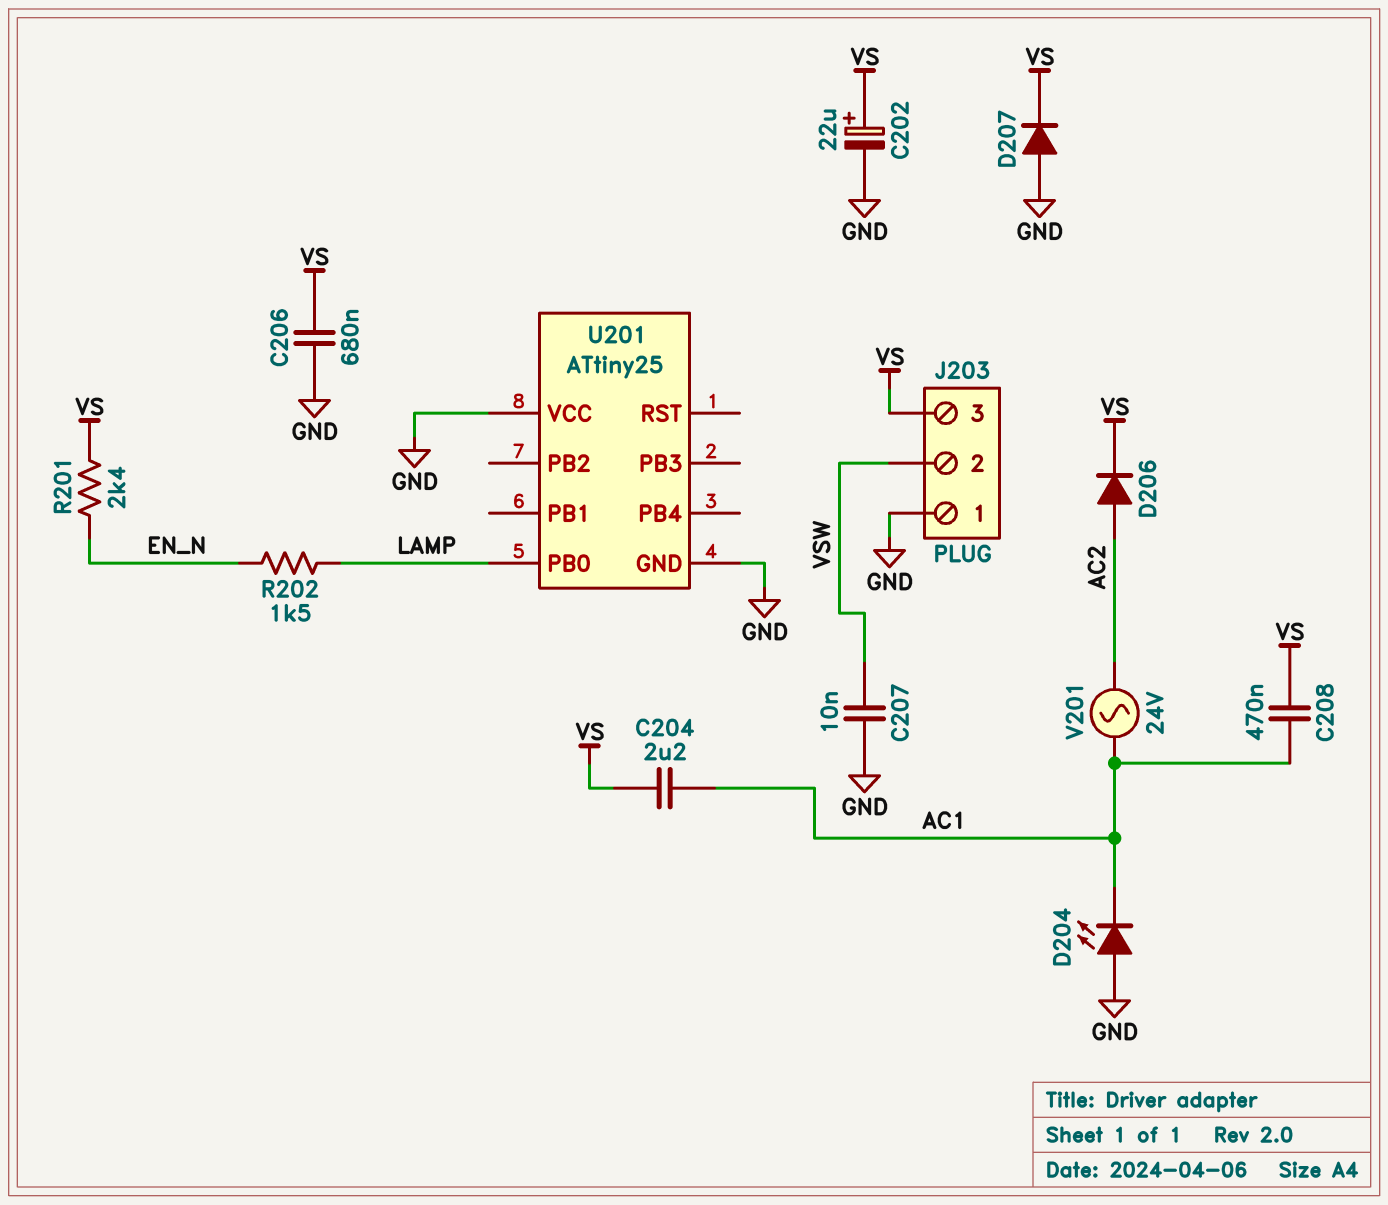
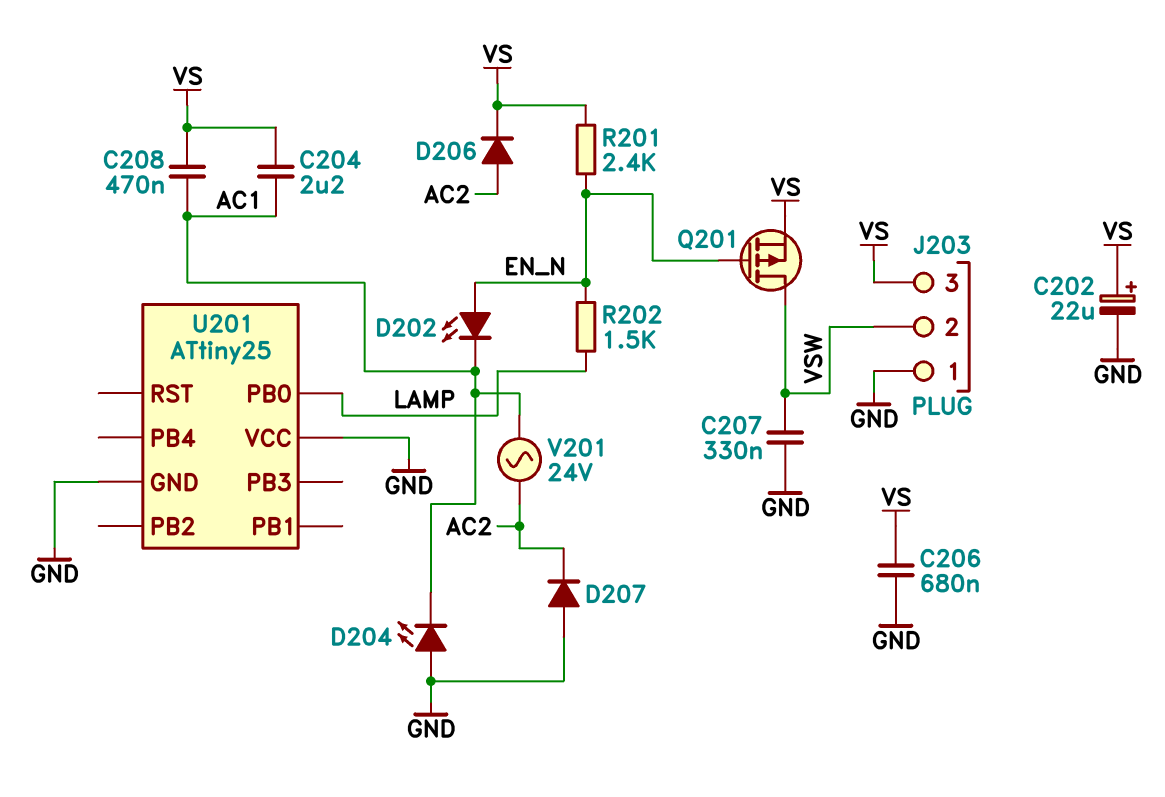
C207: 10nF (GND, VSW) -> 330nF (GND, VSW)
D202: none -> LED (A EN_N, K AC1)
D207: diode (A GND, K VS) -> diode (A GND, K AC2)
Q201: none -> PMOS (G EN_N, D VSW, S VS)

